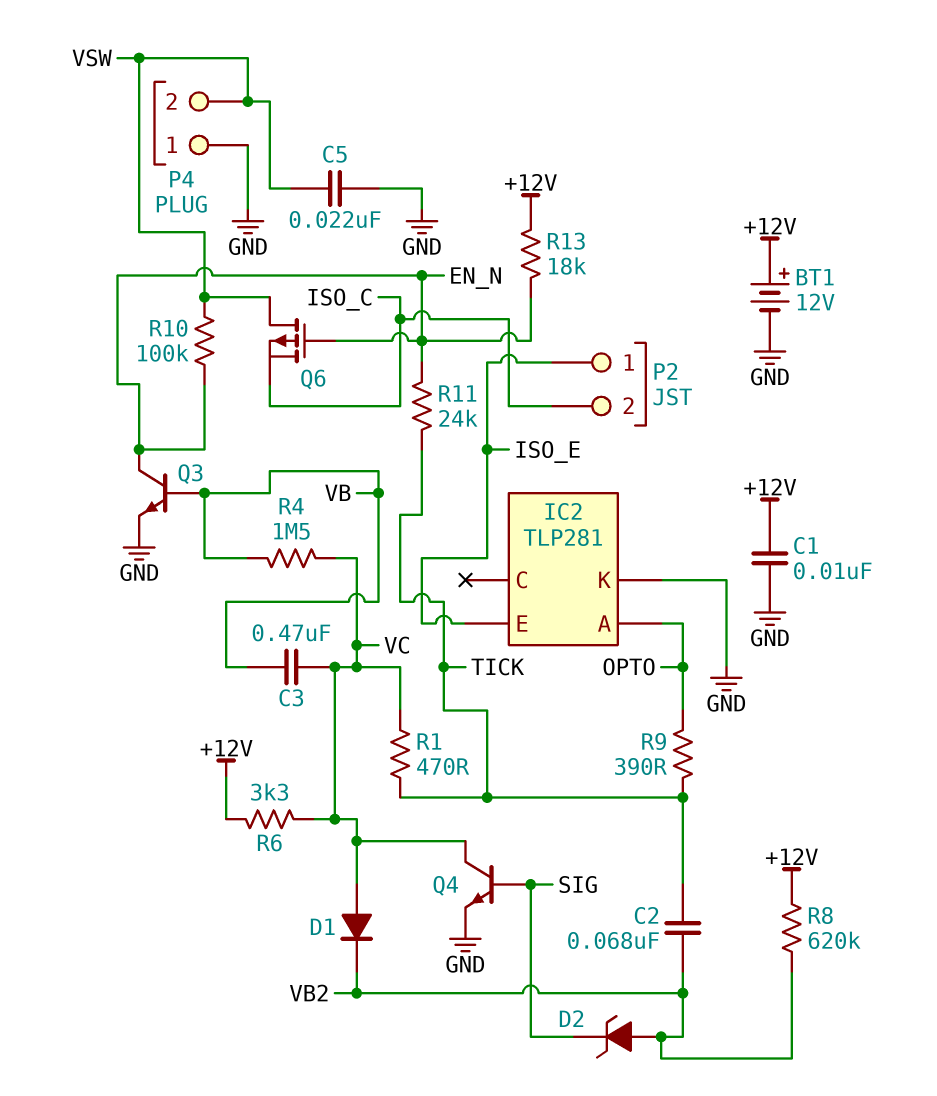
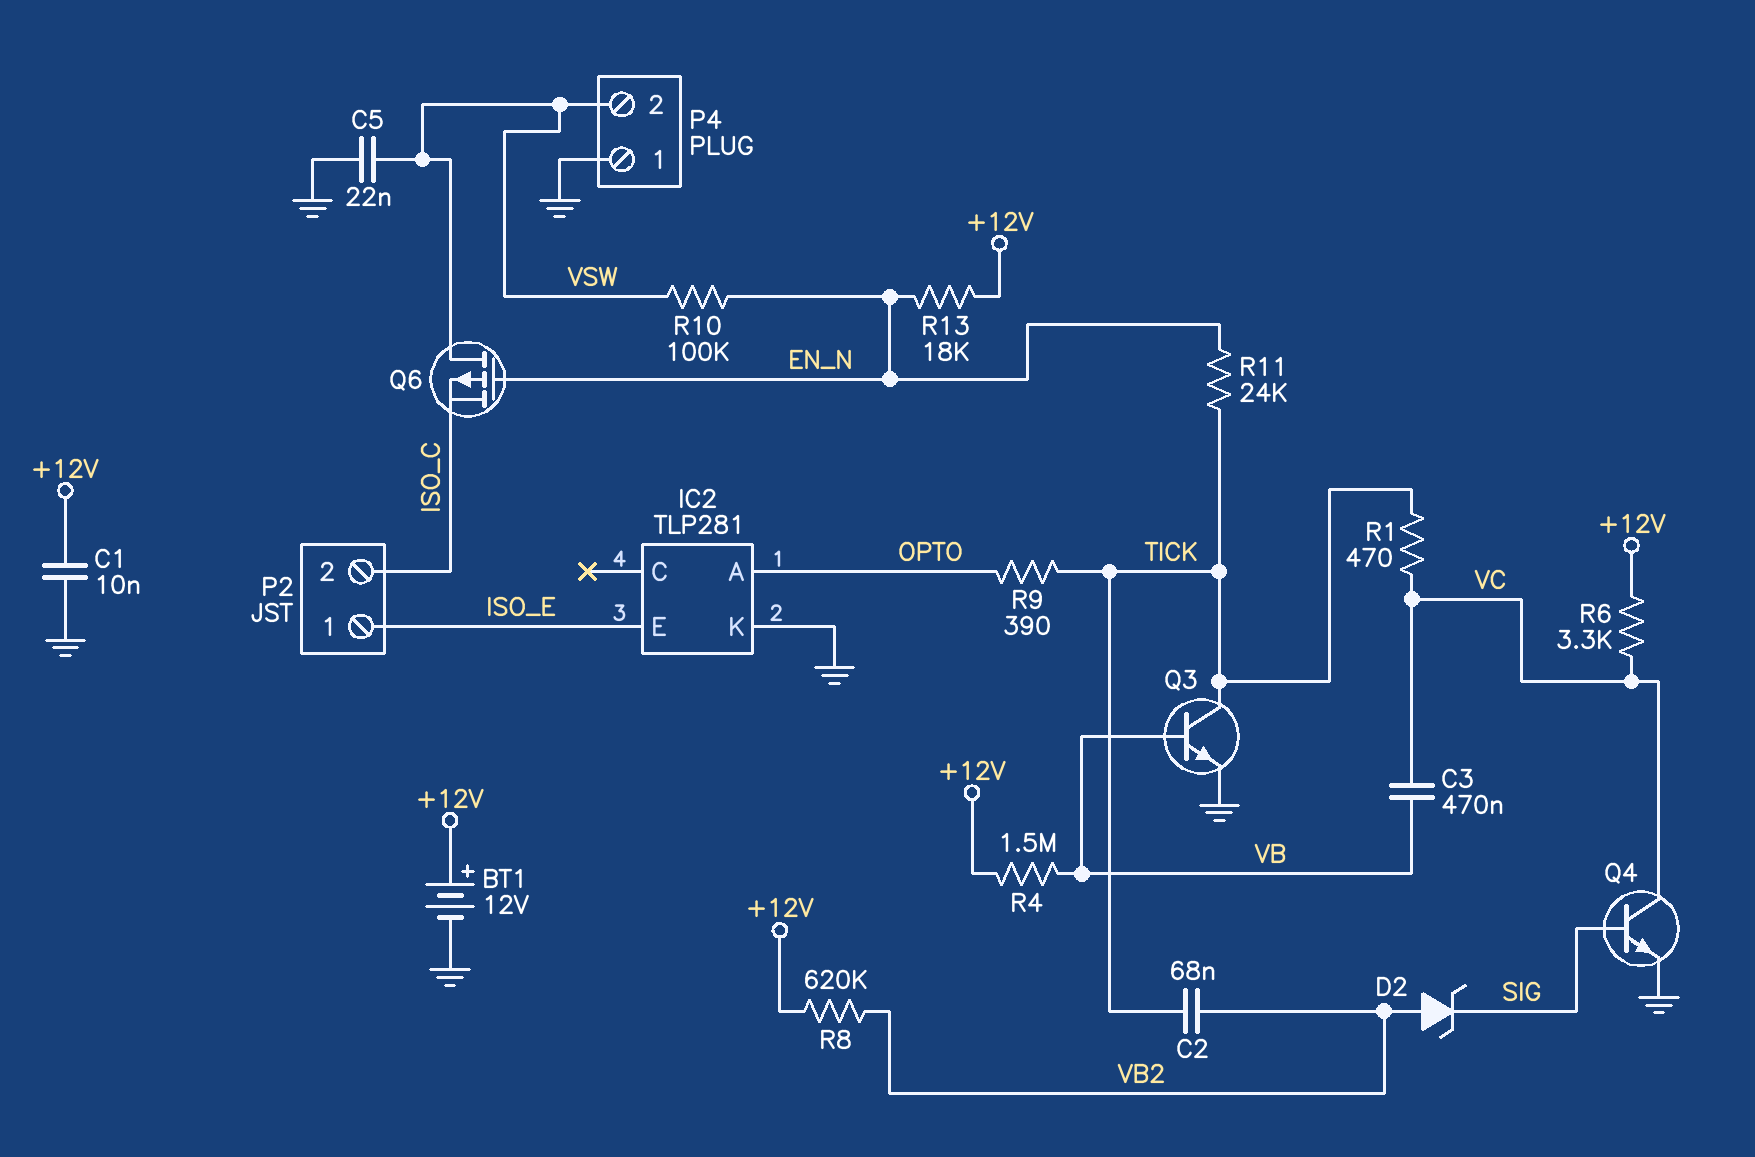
D1: diode (A VC, K VB2) -> none
Q3: NPN (B VB, C EN_N, E GND) -> NPN (B VB, C TICK, E GND)
R4: 1.5M (VB, VC) -> 1.5M (+12V, VB)

